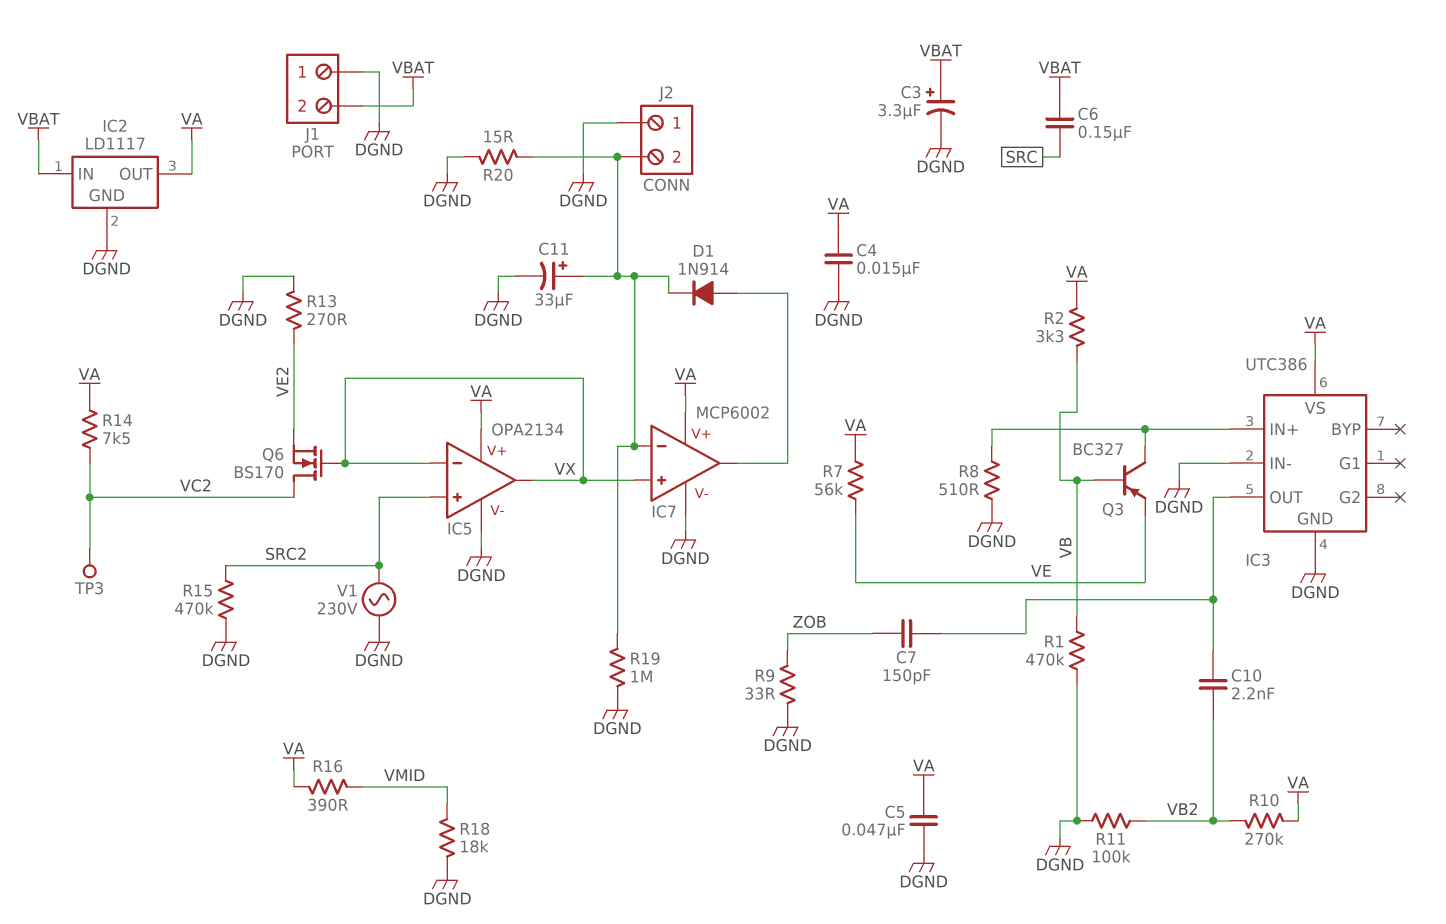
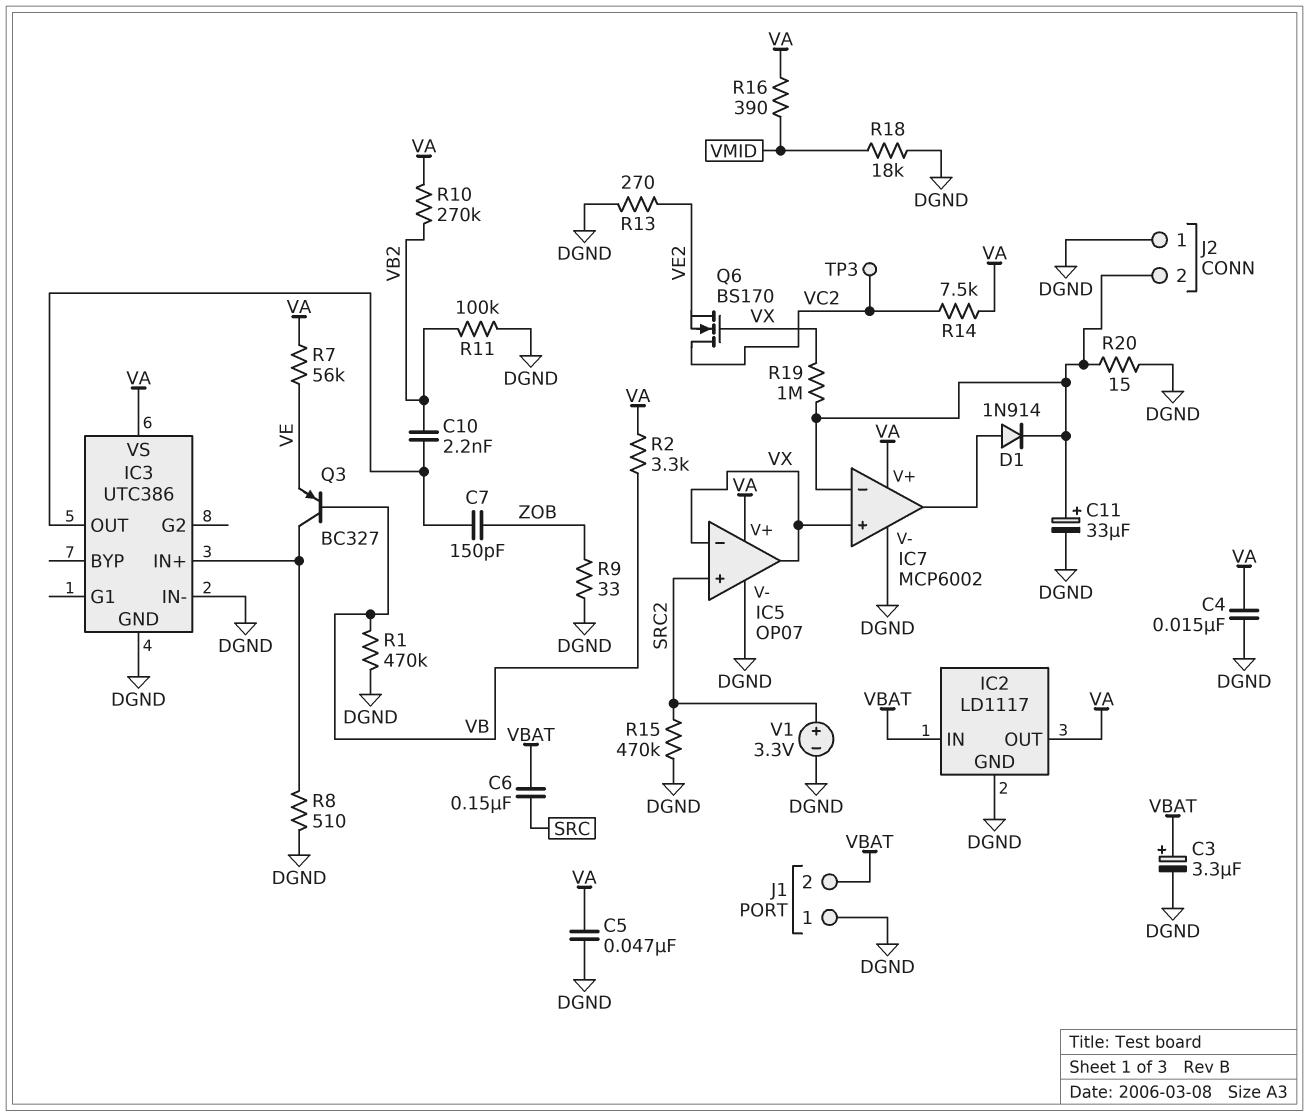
IC5: OPA2134 -> OP07
R19: 1M (DGND, IC7/in-) -> 1M (IC7/in-, VX)
V1: AC 230V (DGND, SRC2) -> 3.3V (plus SRC2, minus DGND)

